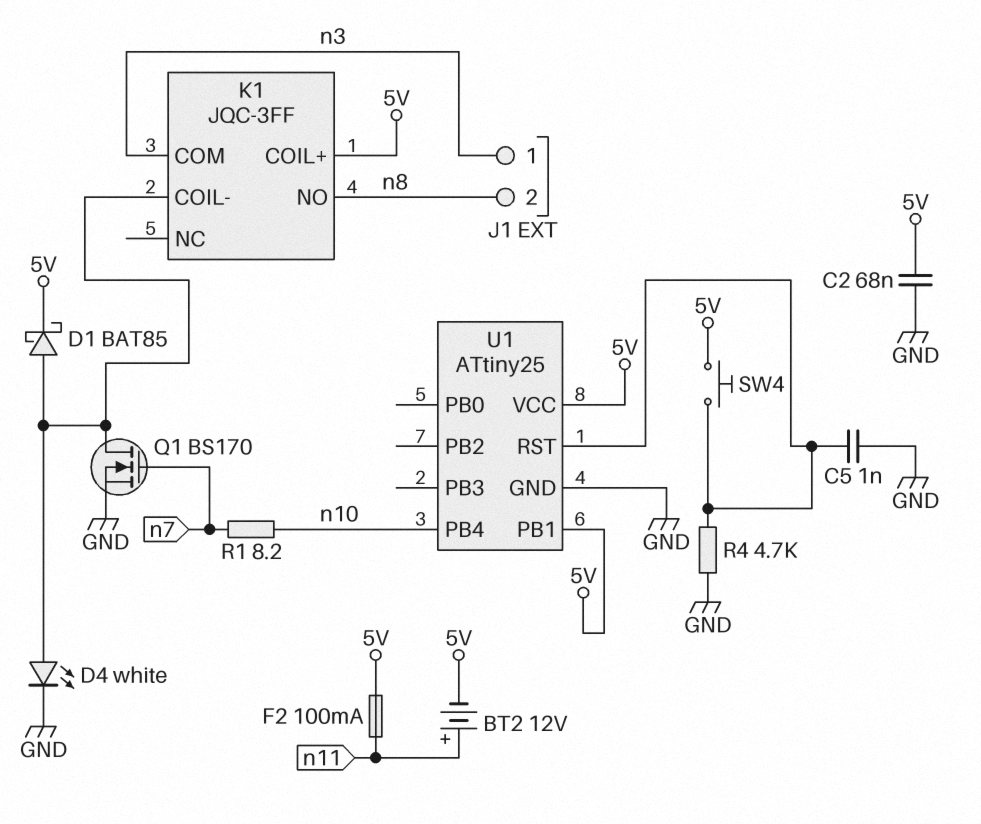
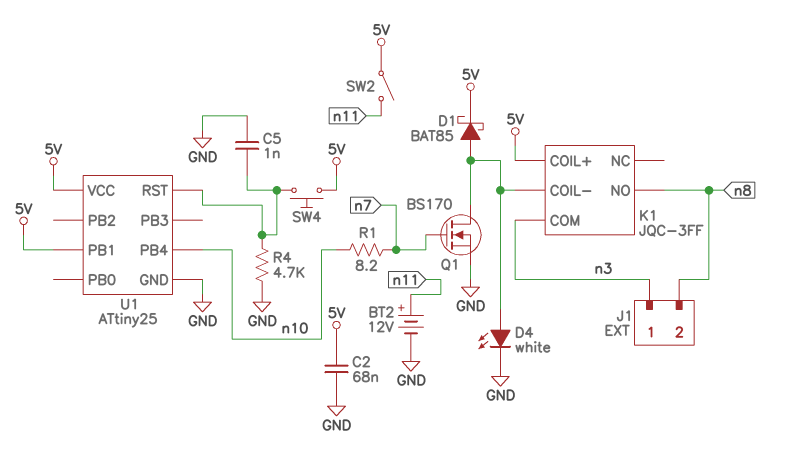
BT2: 12V (plus n11, minus 5V) -> 12V (plus n11, minus GND)
F2: 100mA (5V, n11) -> none
SW2: none -> switch (5V, n11)

